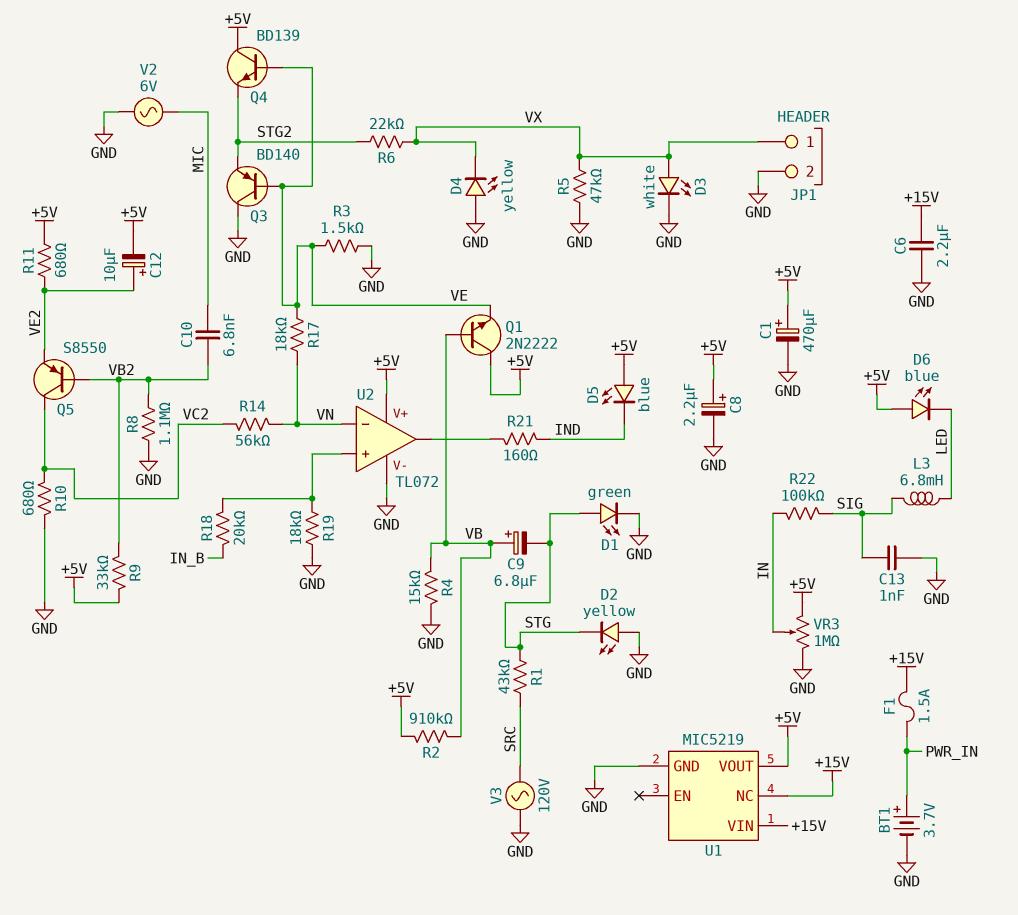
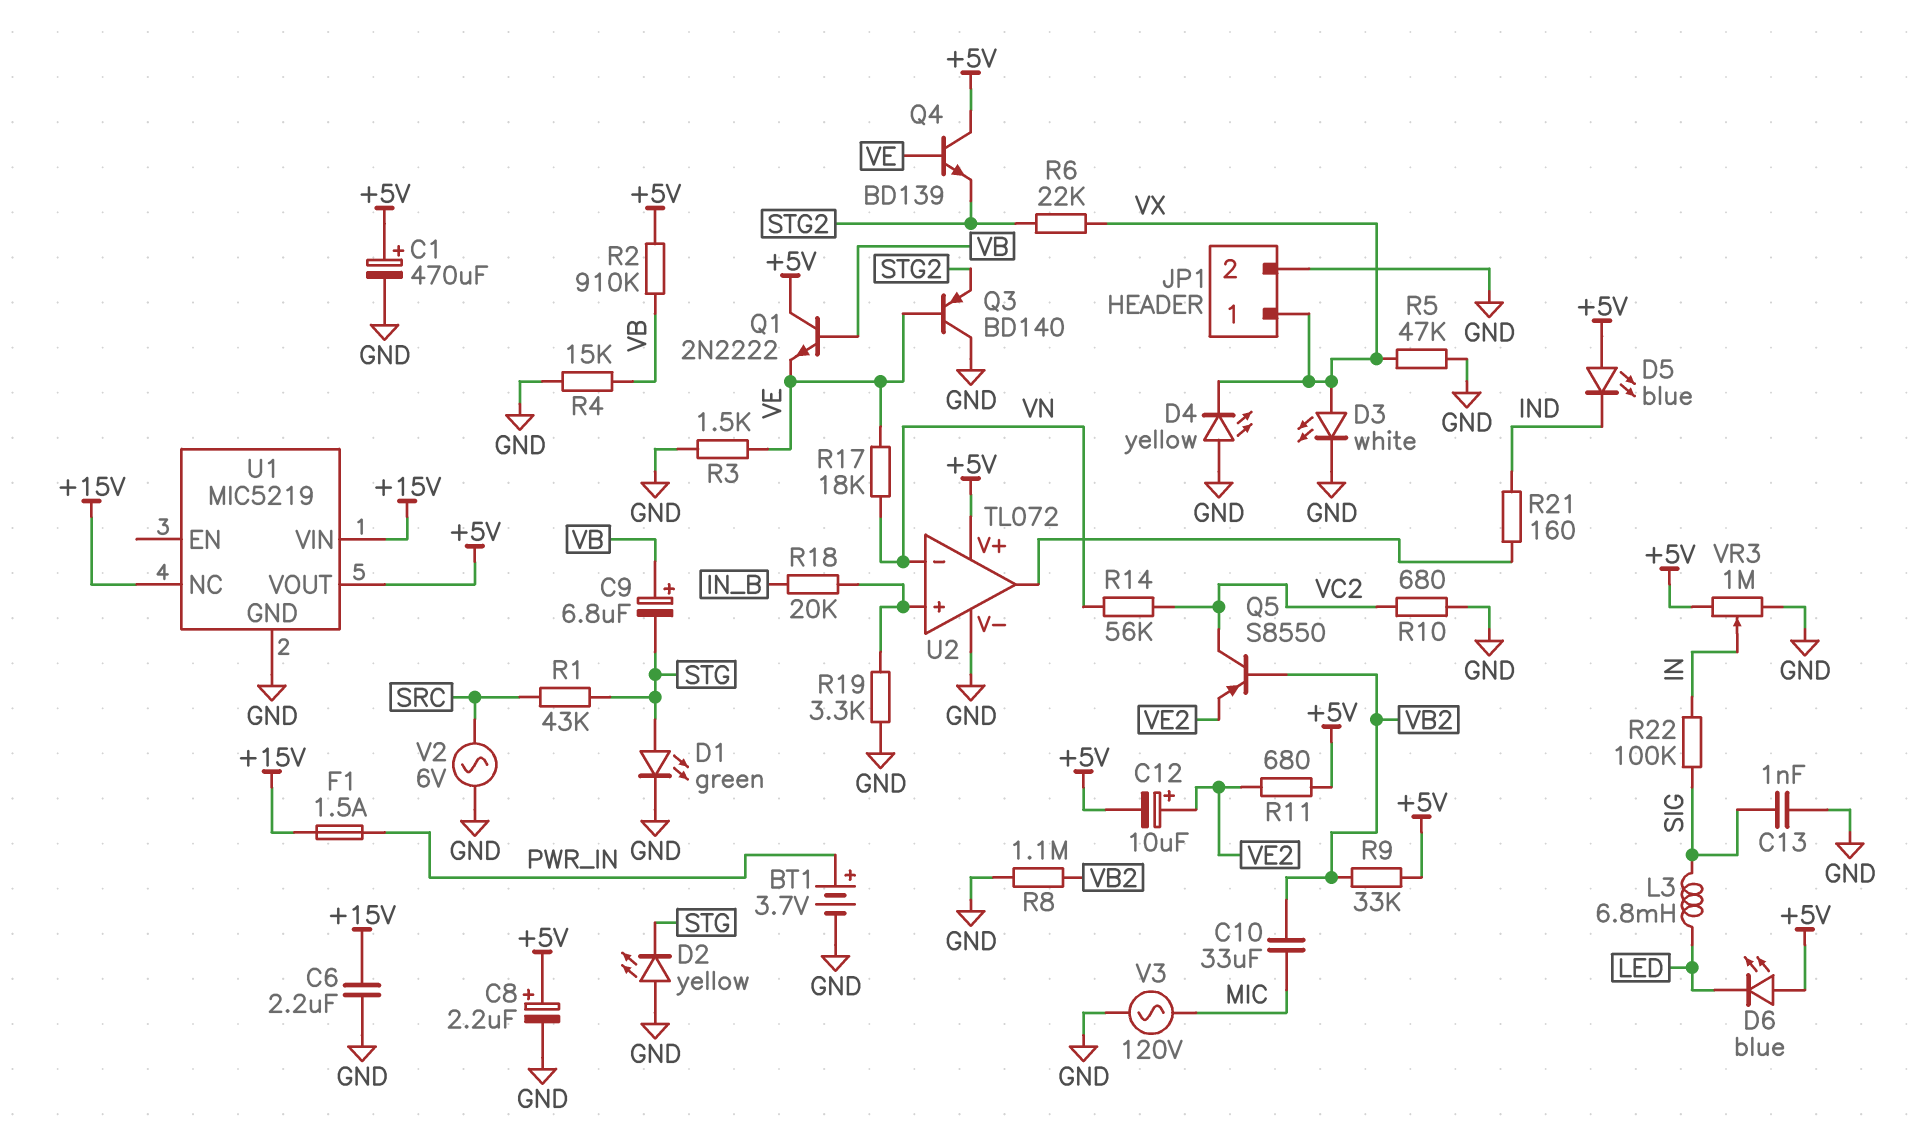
C10: 6.8nF (MIC, VB2) -> 33uF (MIC, VB2)
R19: 18k (GND, U2/in+) -> 3.3k (GND, U2/in+)
V2: AC 6V (GND, MIC) -> AC 6V (GND, SRC)
V3: AC 120V (GND, SRC) -> AC 120V (GND, MIC)

